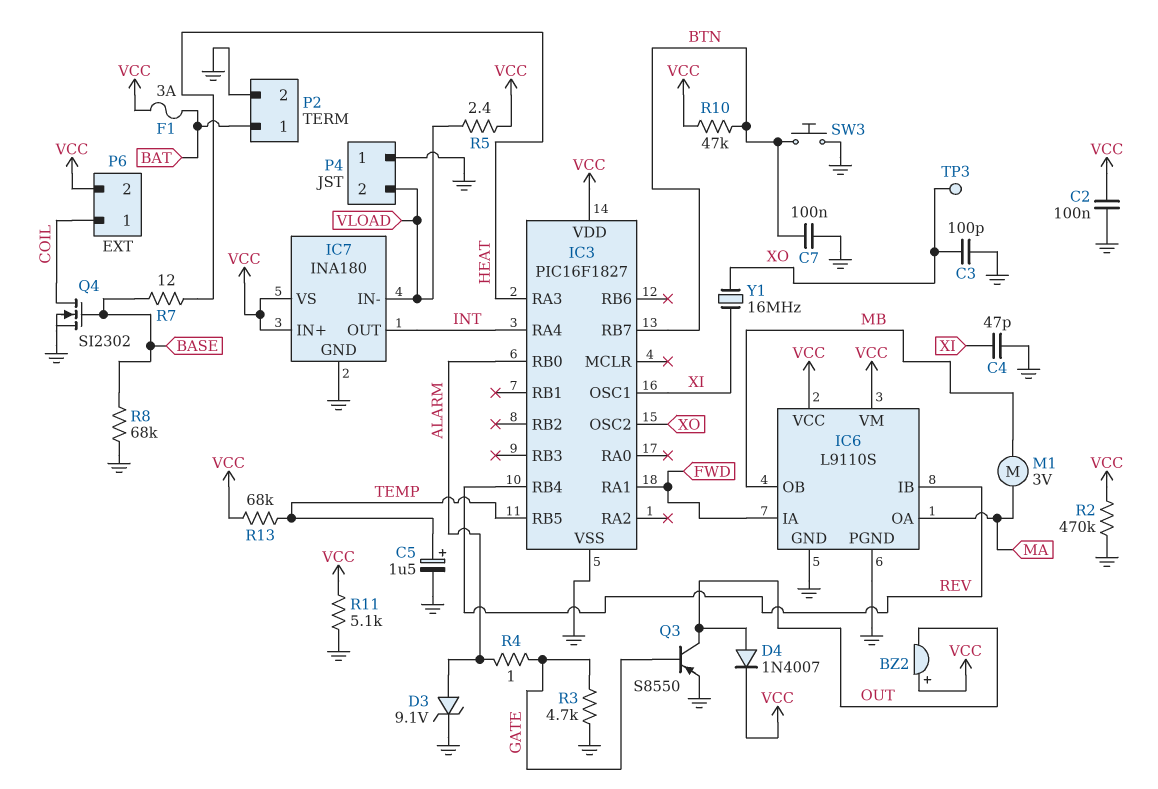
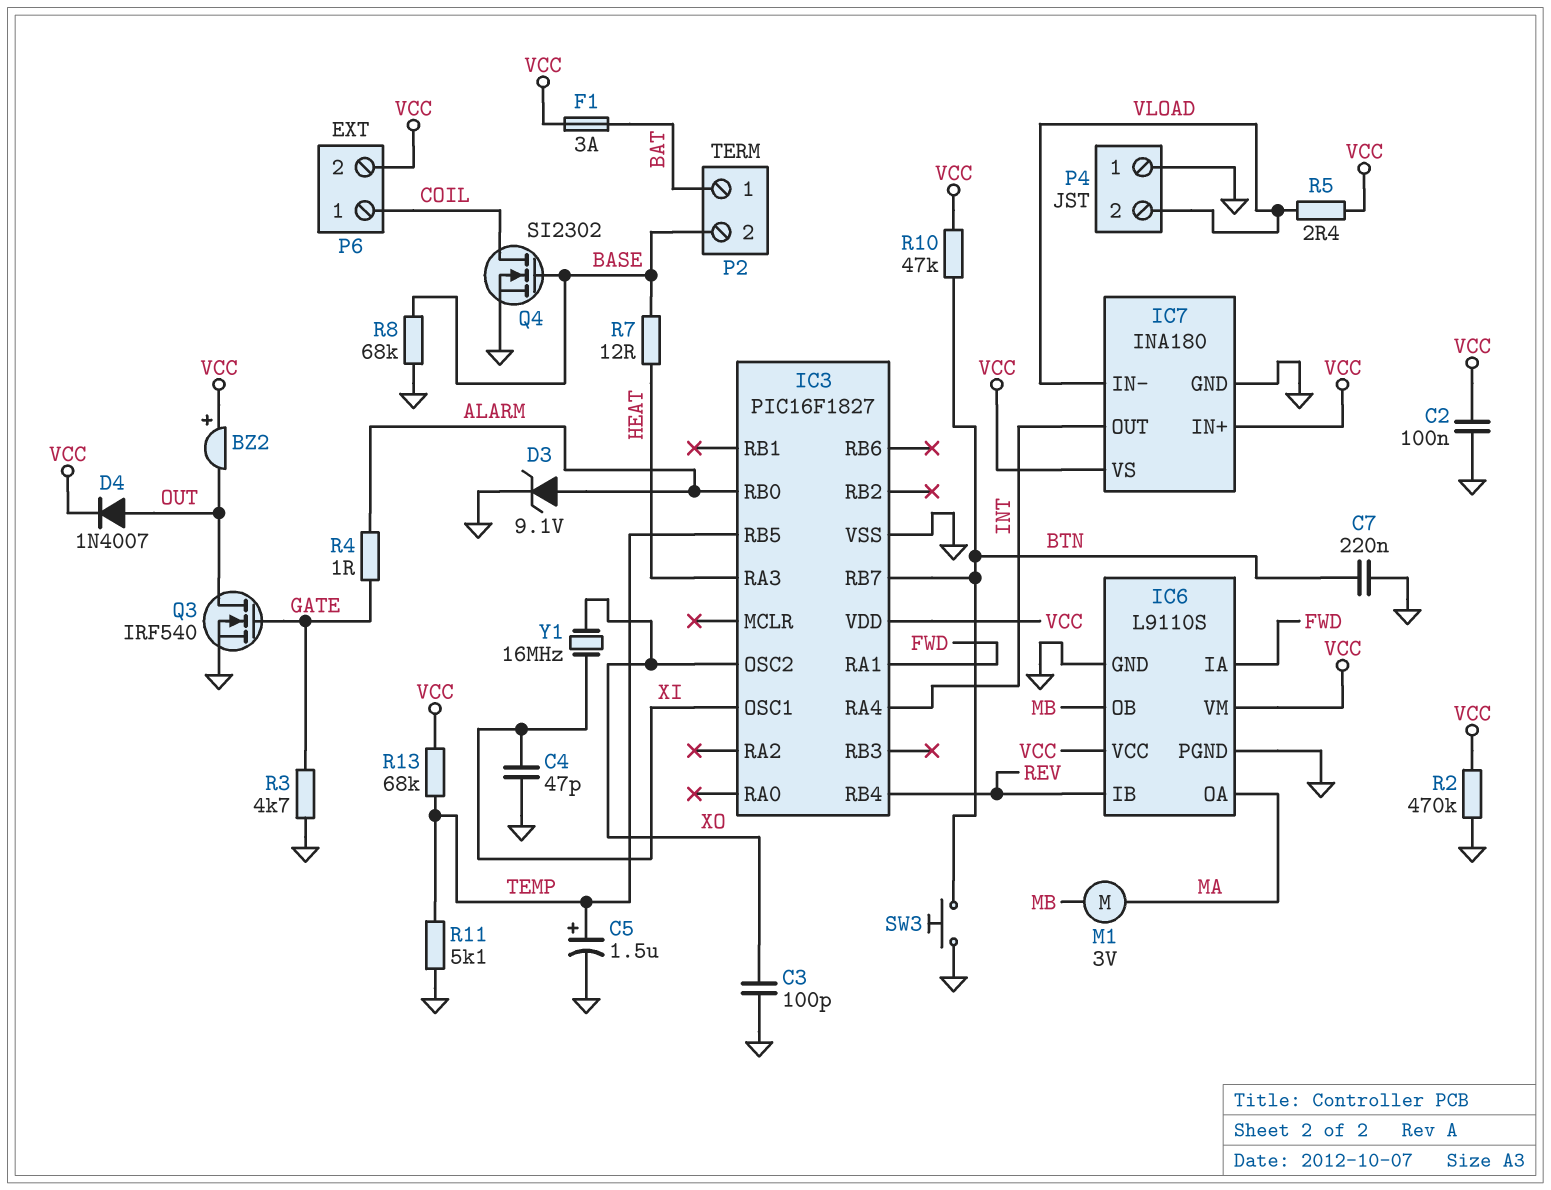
C7: 100nF (BTN, GND) -> 220nF (BTN, GND)
P2 pin 2: GND -> BASE
Q3: PNP S8550 (B GATE, C OUT, E GND) -> NMOS IRF540 (G GATE, D OUT, S GND)
R11: 5.1k (GND, VCC) -> 5.1k (GND, TEMP)
TP3: test point (XO) -> none

